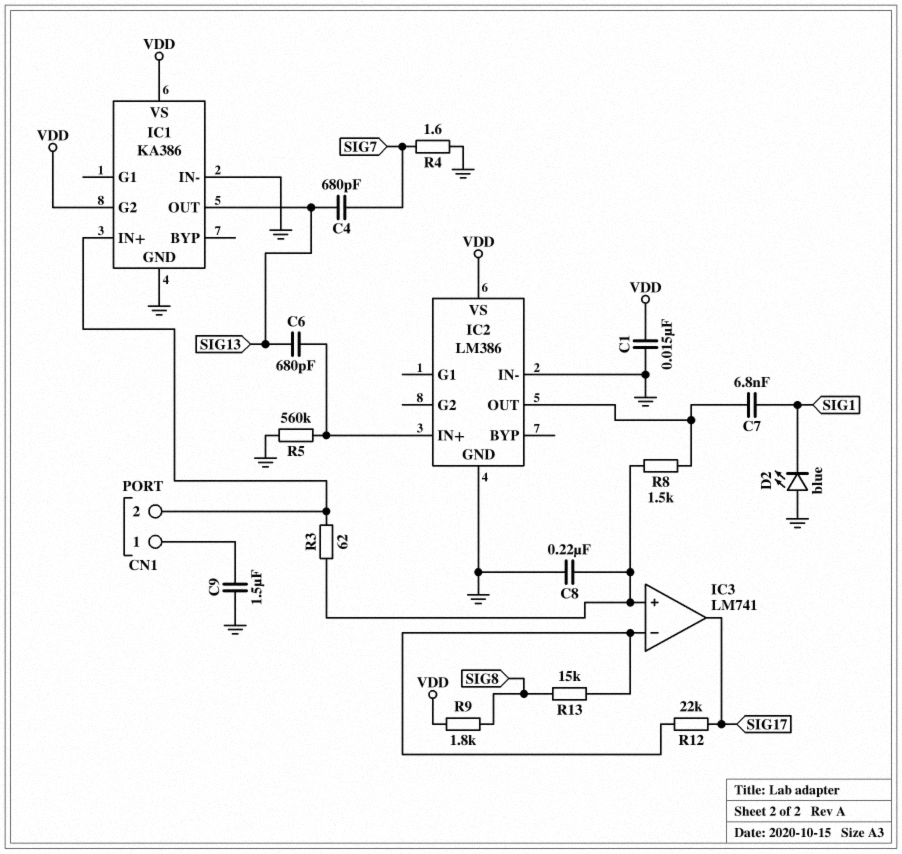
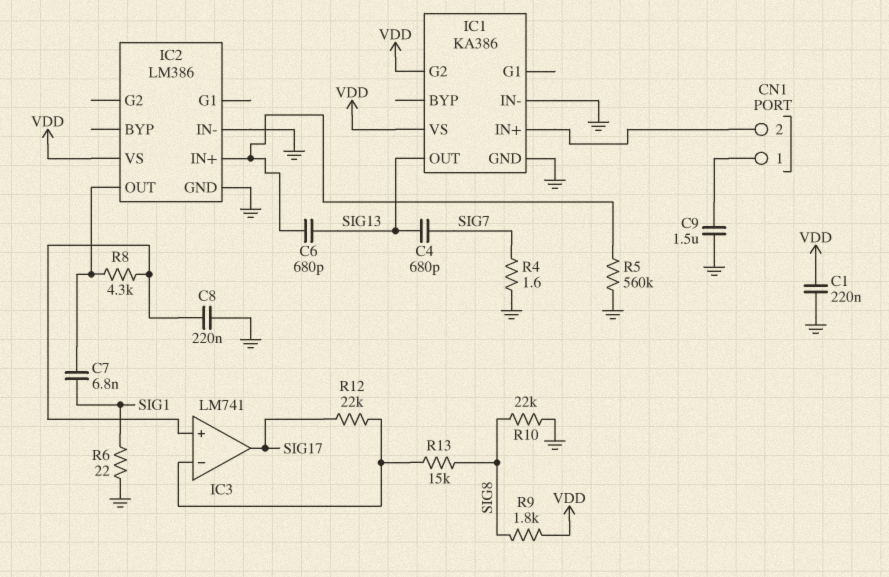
C1: 15nF (GND, VDD) -> 220nF (GND, VDD)
D2: LED blue (A GND, K SIG1) -> none
R3: 62 (CN1/2, IC3/in+) -> none
R6: none -> 22 (GND, SIG1)
R8: 1.5k (IC2/OUT, IC3/in+) -> 4.3k (IC2/OUT, IC3/in+)
R10: none -> 22k (GND, SIG8)

